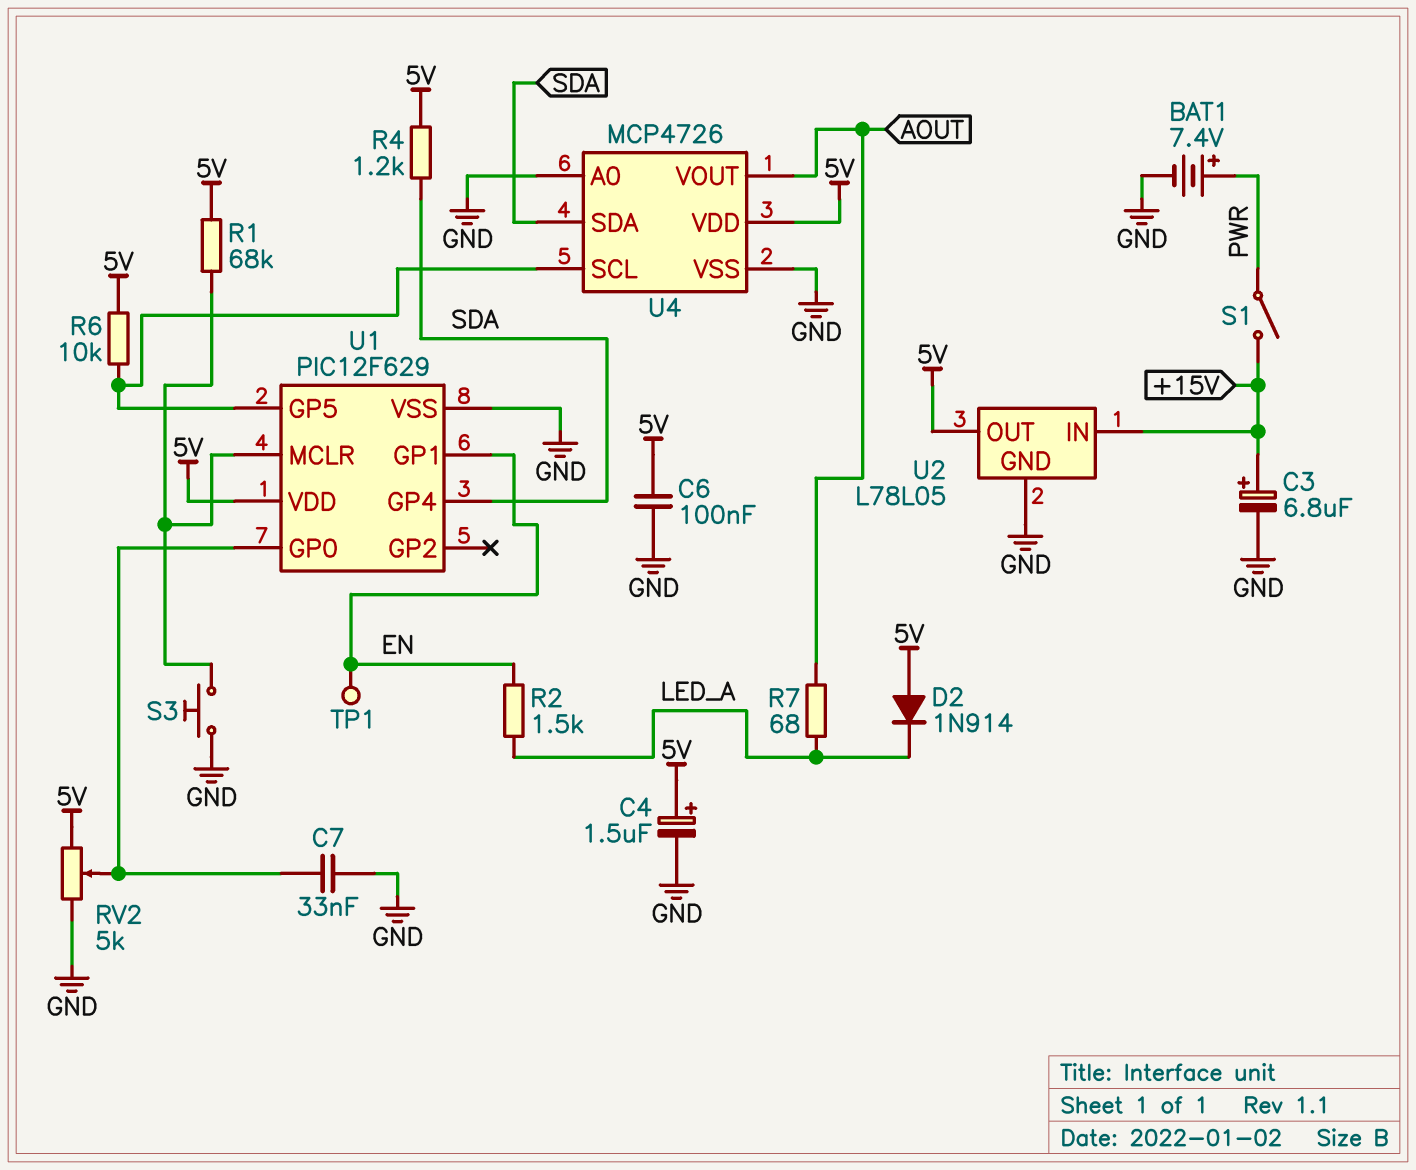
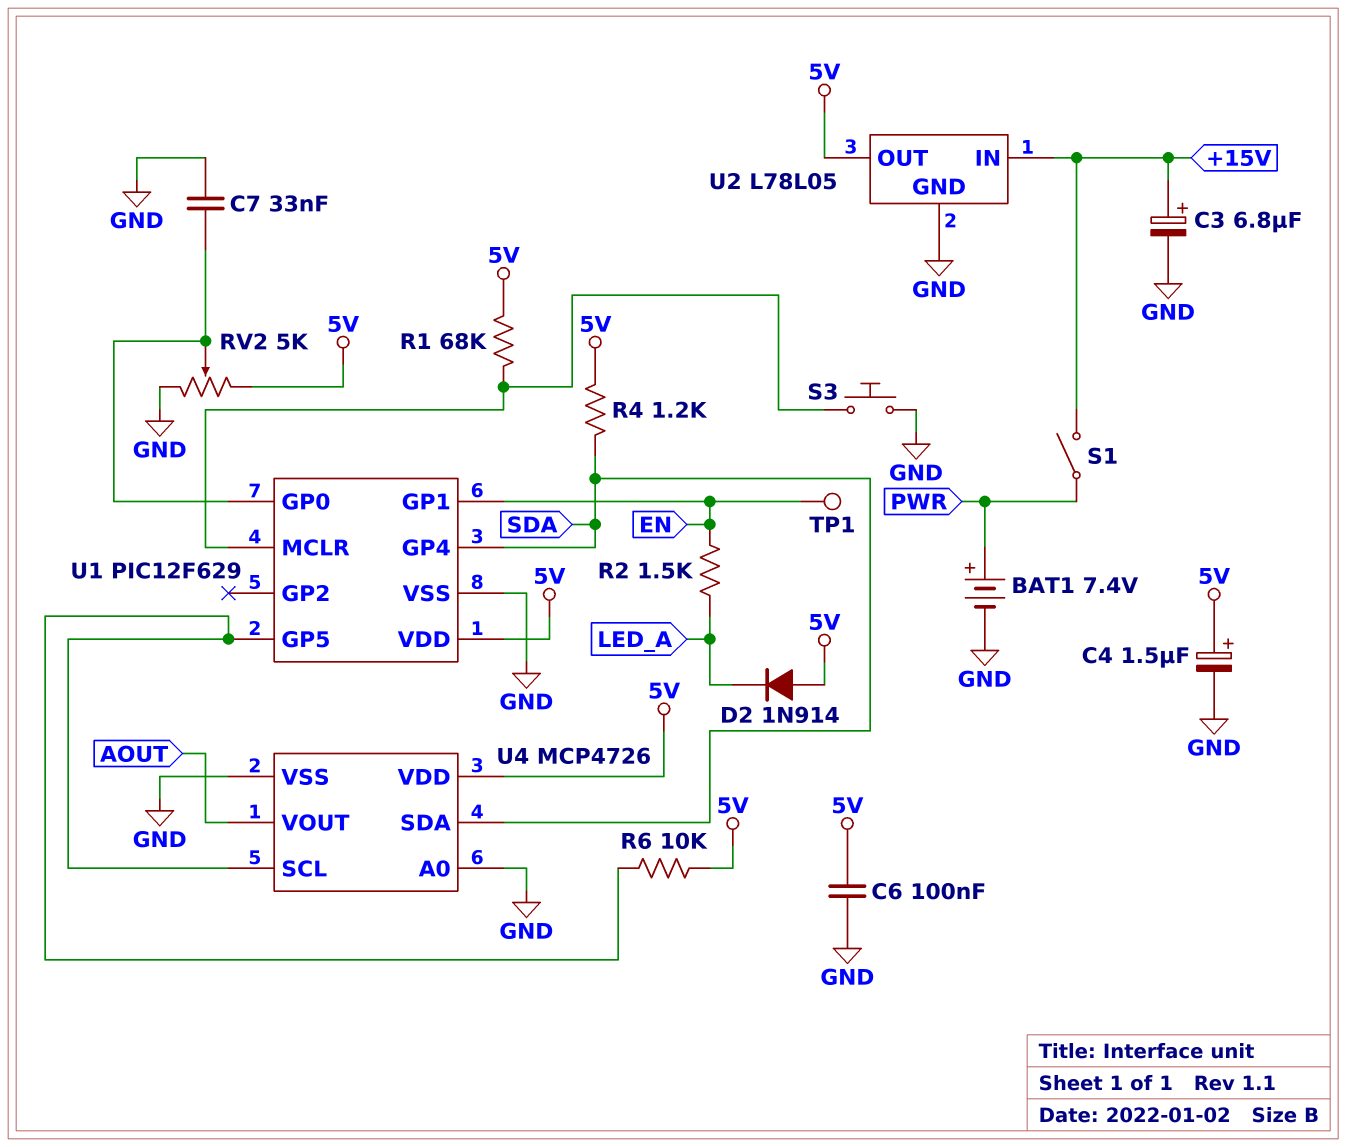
R7: 68 (AOUT, LED_A) -> none

